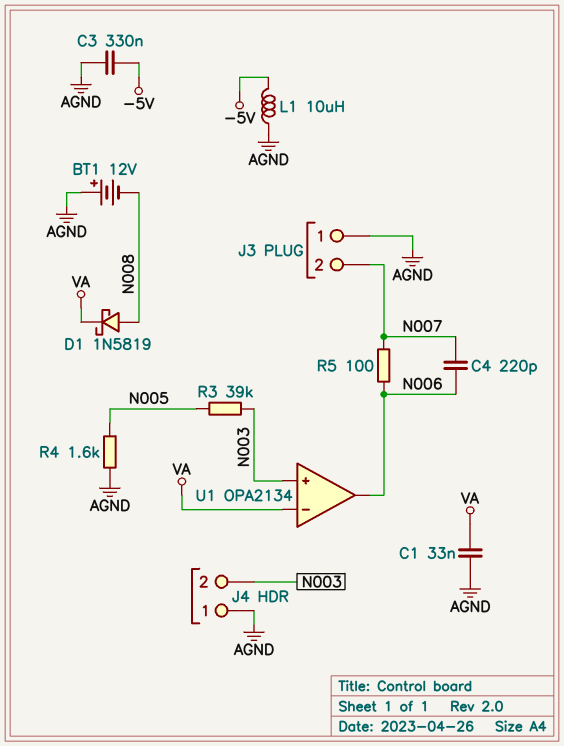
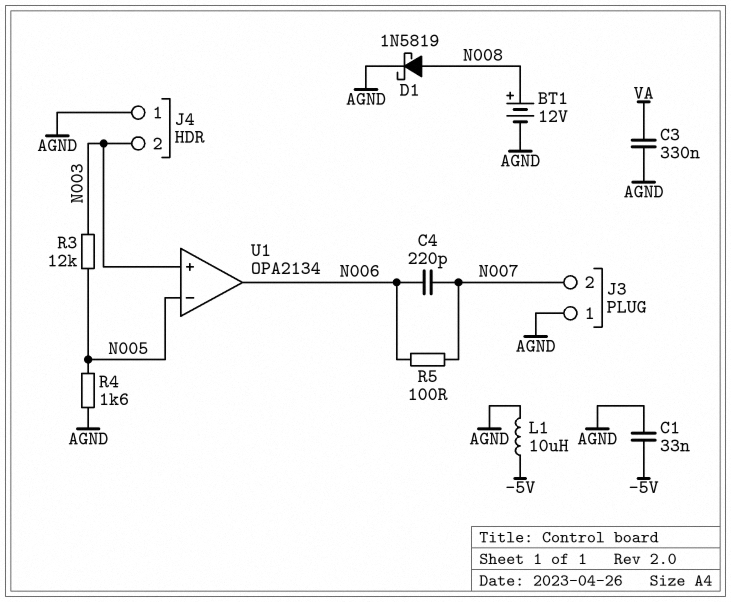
BT1: 12V (plus AGND, minus N008) -> 12V (plus N008, minus AGND)
C1: 33nF (AGND, VA) -> 33nF (-5V, AGND)
C3: 330nF (-5V, AGND) -> 330nF (AGND, VA)
D1: schottky 1N5819 (A N008, K VA) -> schottky 1N5819 (A N008, K AGND)
R3: 39k (N003, N005) -> 12k (N003, N005)
U1 pin in-: VA -> N005

